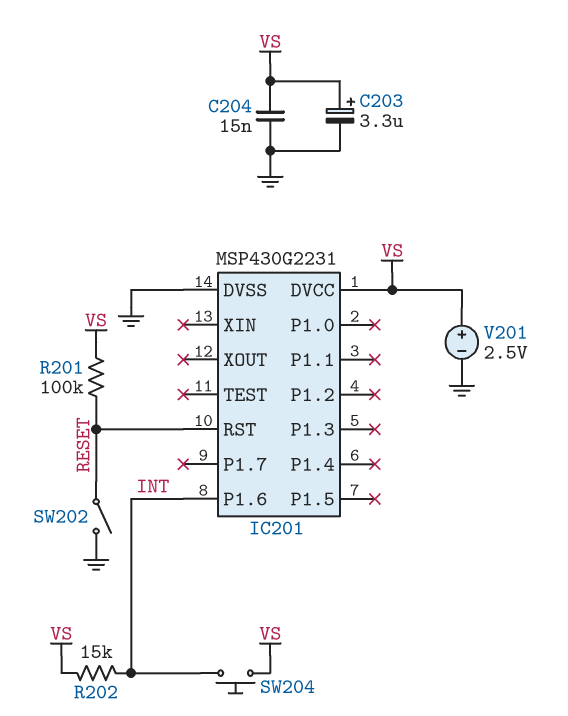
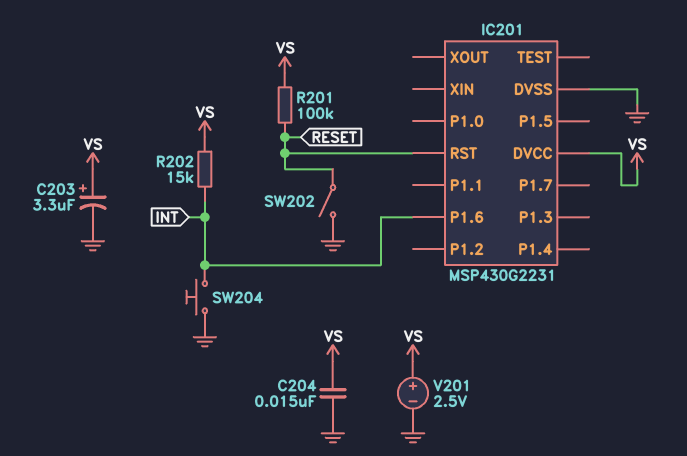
SW204: button (INT, VS) -> button (GND, INT)

